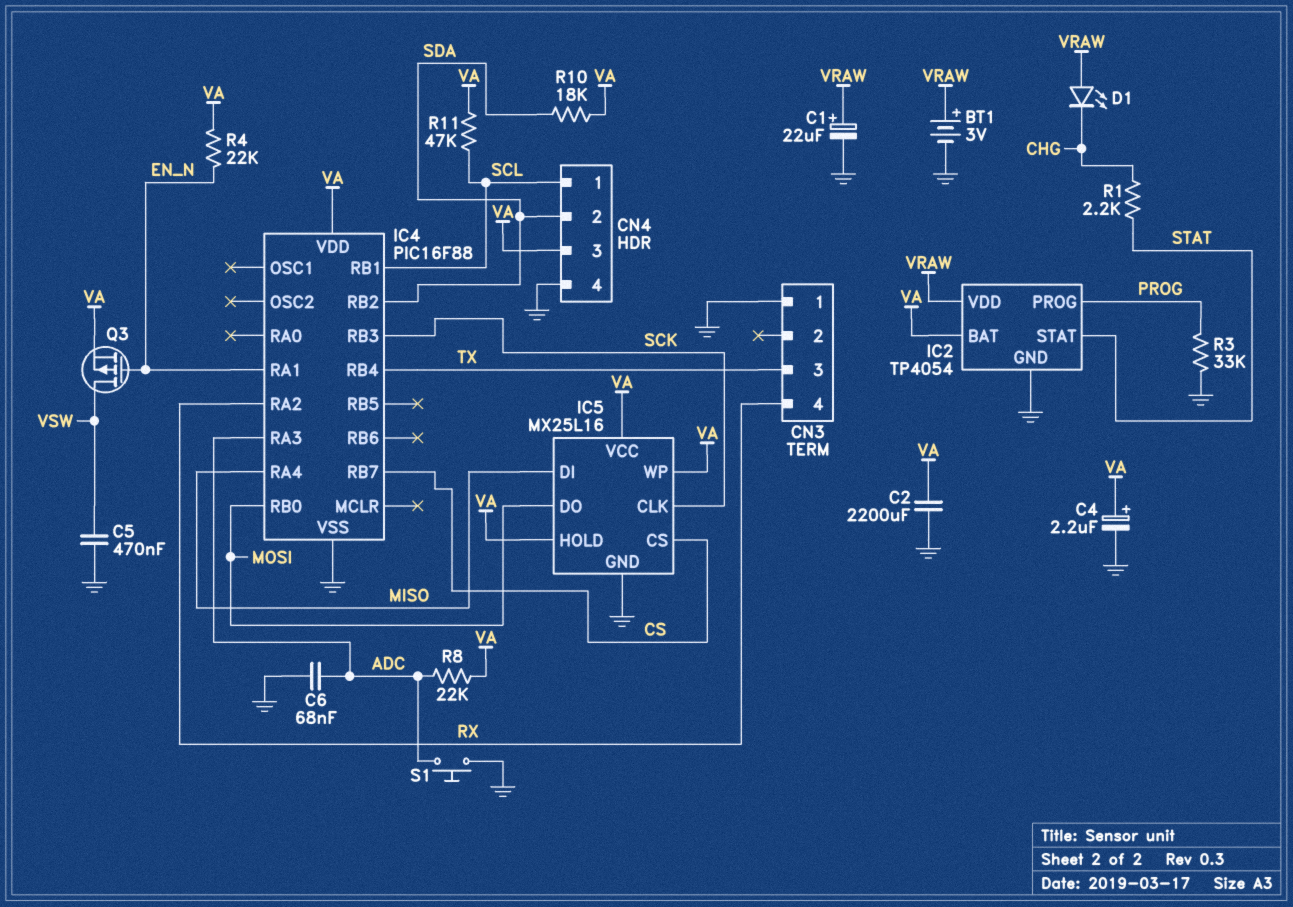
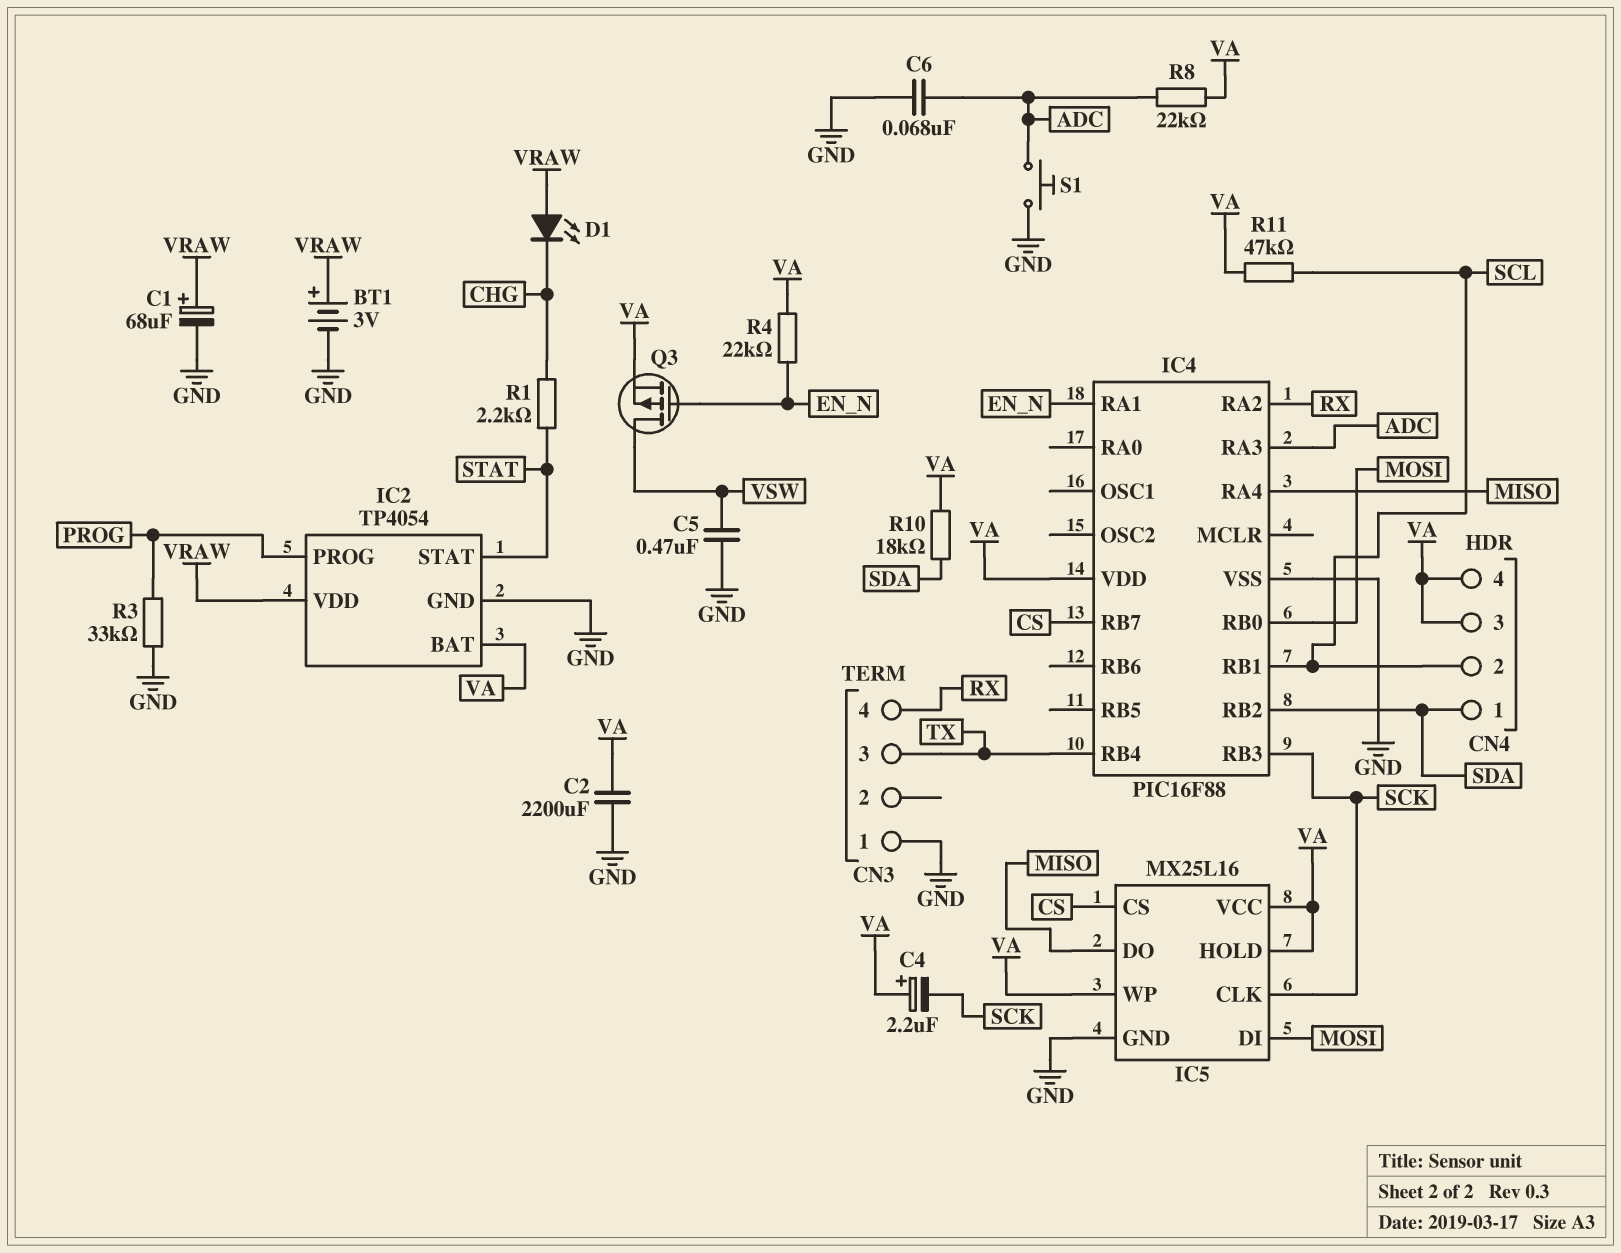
C1: 22uF (plus VRAW, minus GND) -> 68uF (plus VRAW, minus GND)
C4: 2.2uF (plus VA, minus GND) -> 2.2uF (plus VA, minus SCK)
CN4 pin 1: SCL -> SDA
CN4 pin 2: SDA -> SCL
CN4 pin 4: GND -> VA
IC5 pin DI: MISO -> MOSI
IC5 pin DO: MOSI -> MISO

